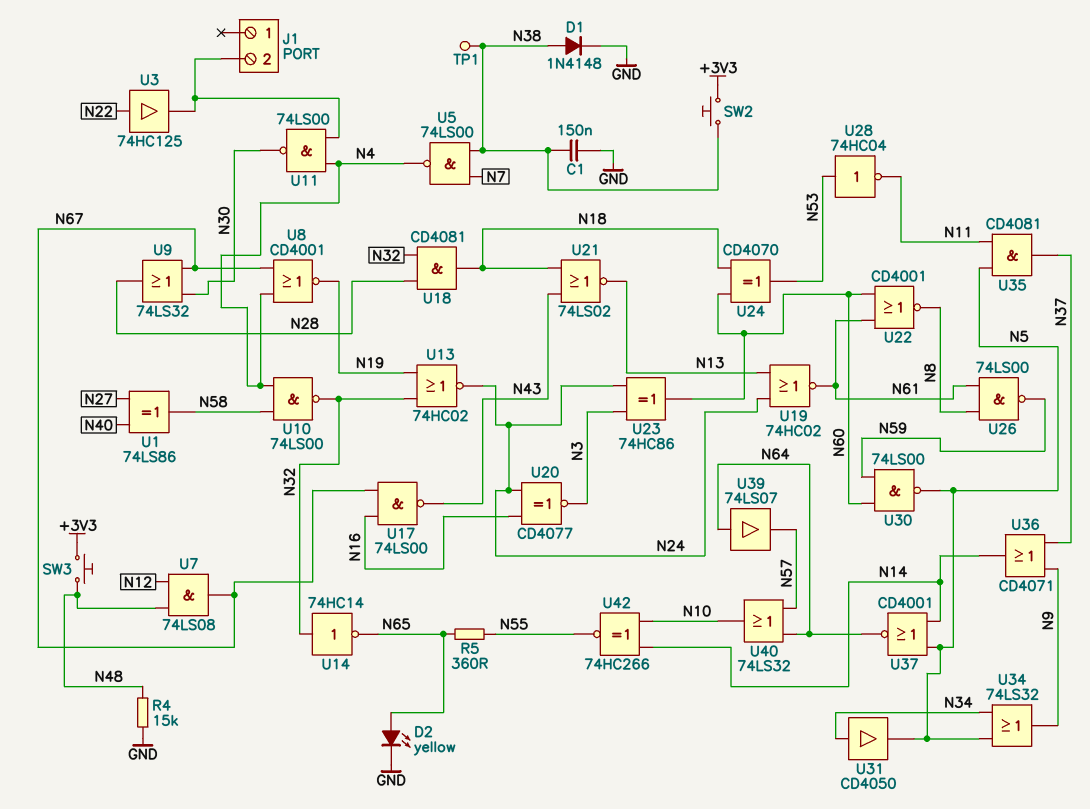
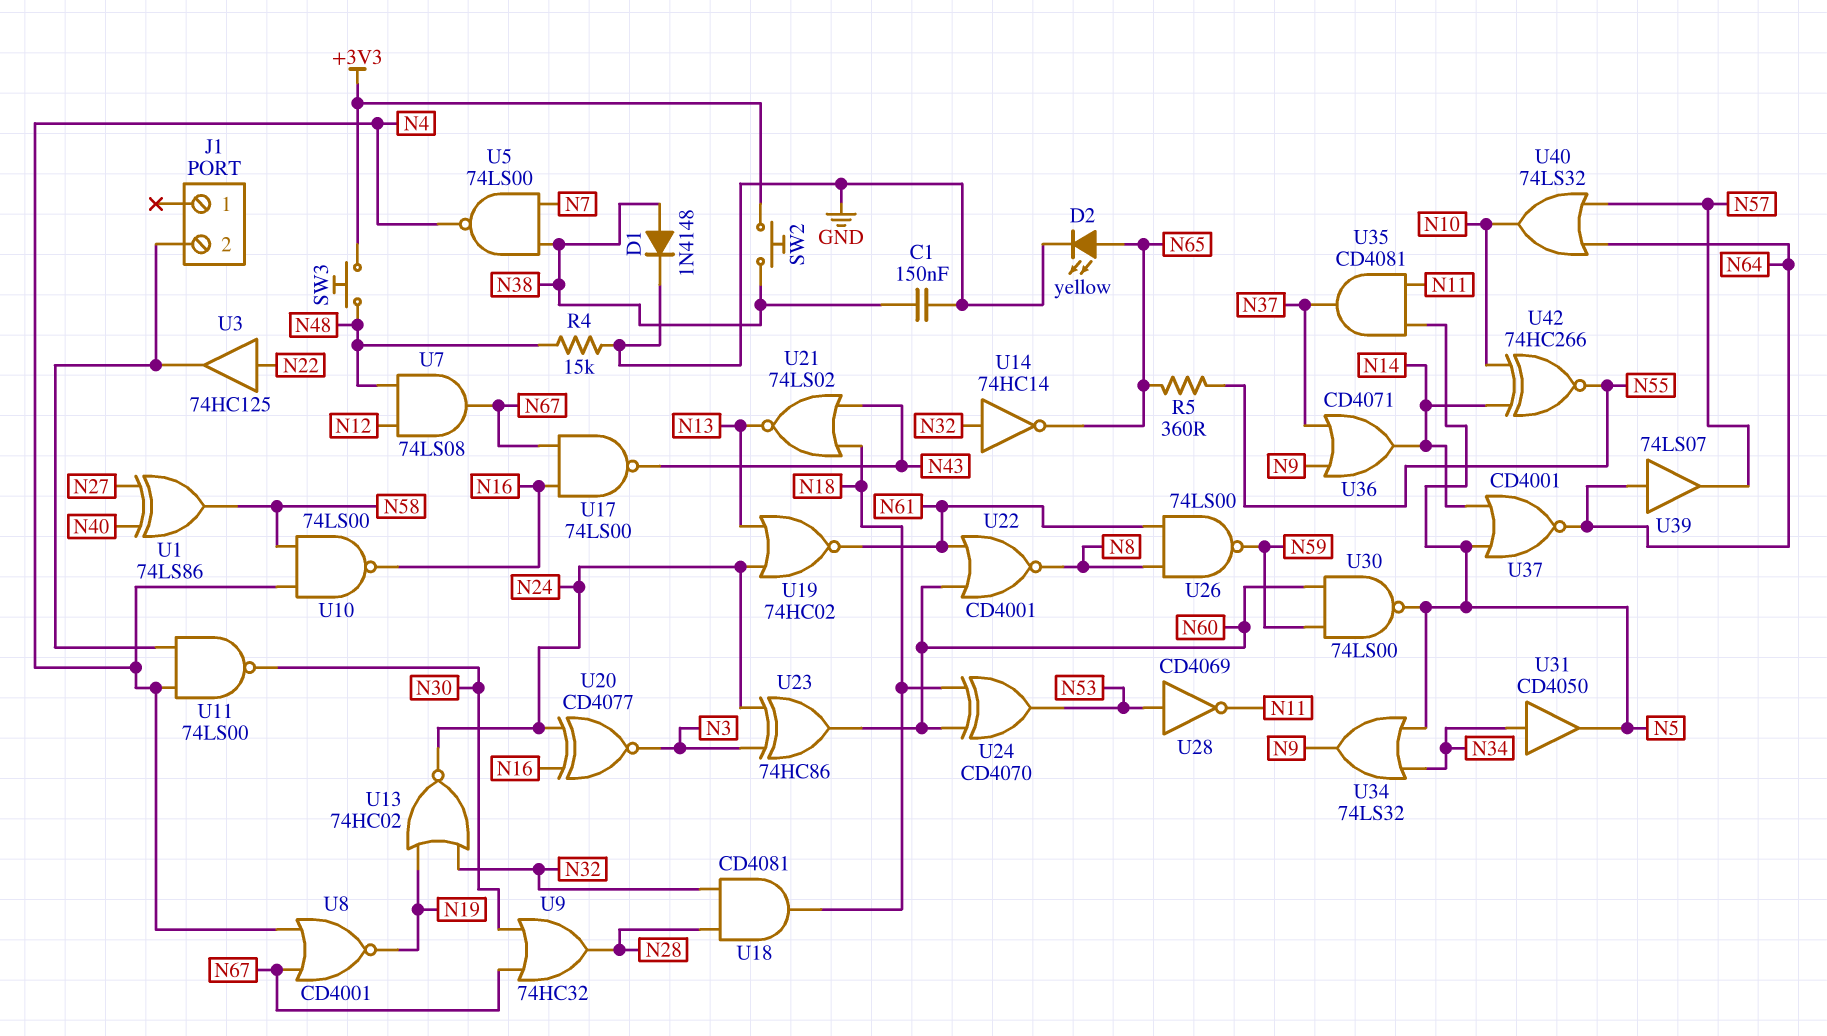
TP1: test point (N38) -> none
U9: OR 74LS32 (in N30, in N67, out N28) -> OR 74HC32 (in N30, in N67, out N28)
U10: NAND 74LS00 (in N4, in N58, out N32) -> NAND 74LS00 (in N4, in N58, out N16)
U28: NOT 74HC04 (in N53, out N11) -> NOT CD4069 (in N53, out N11)

